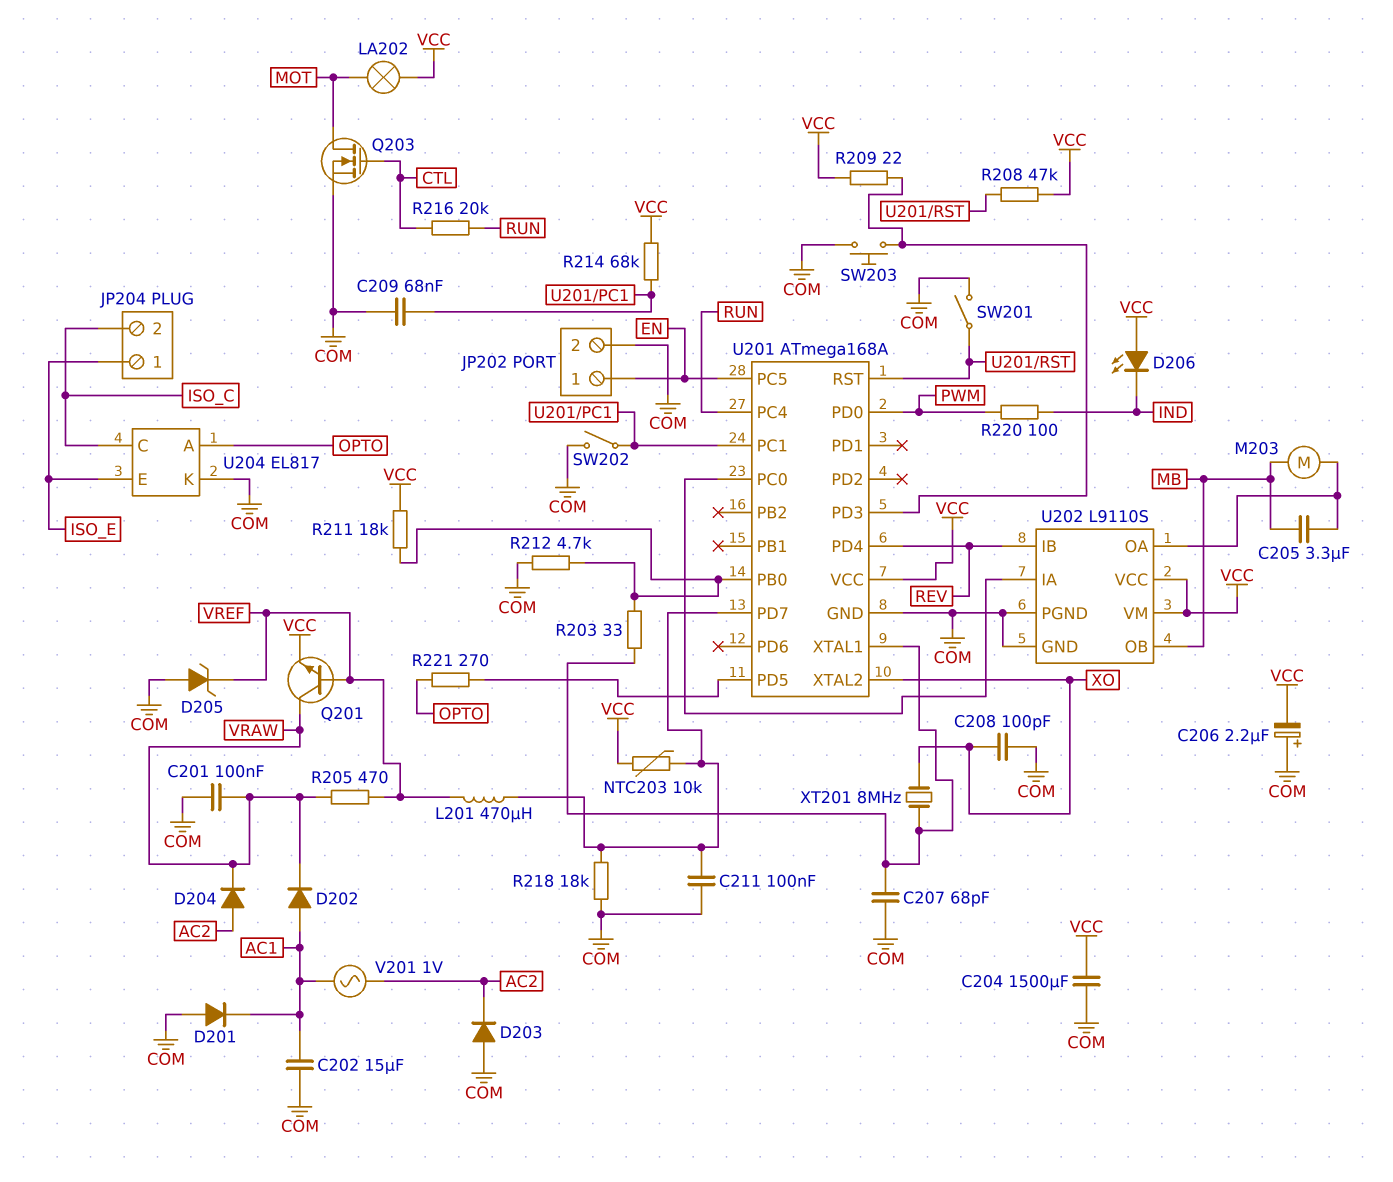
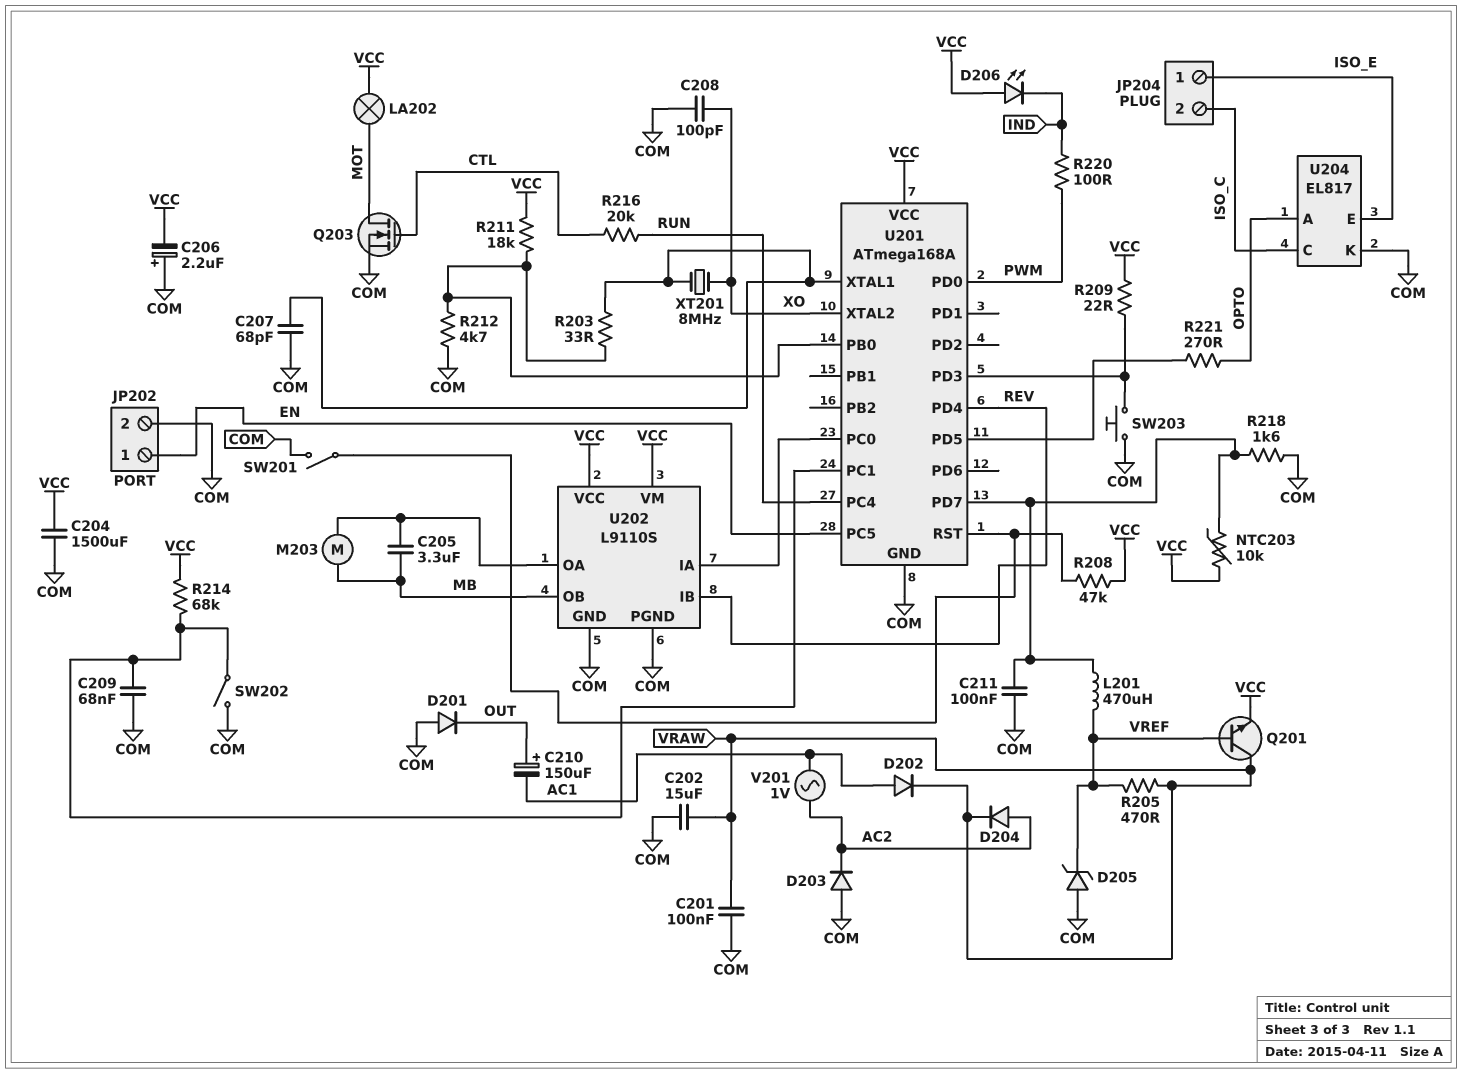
C202: 15uF (AC1, COM) -> 15uF (COM, VRAW)
C210: none -> 150uF (plus OUT, minus AC1)
D201: diode (A COM, K AC1) -> diode (A COM, K OUT)
R218: 18k (COM, U201/PD7) -> 1.6k (COM, U201/PD7)

